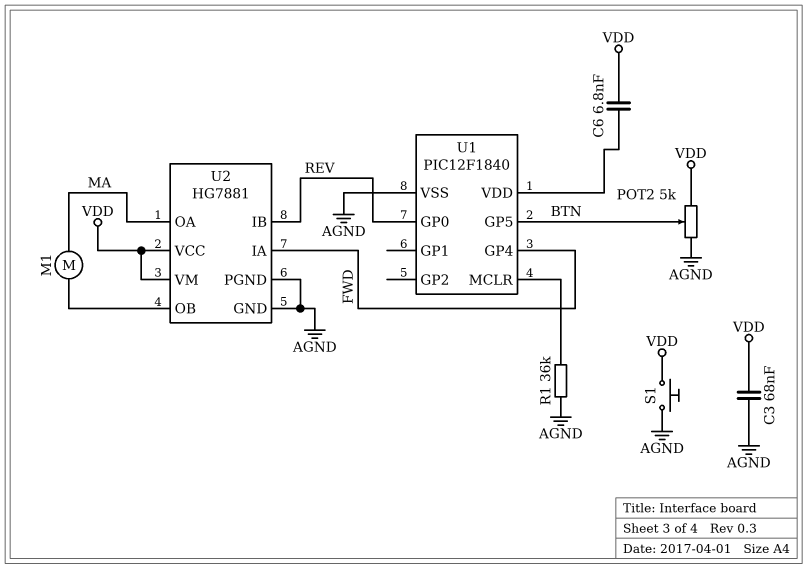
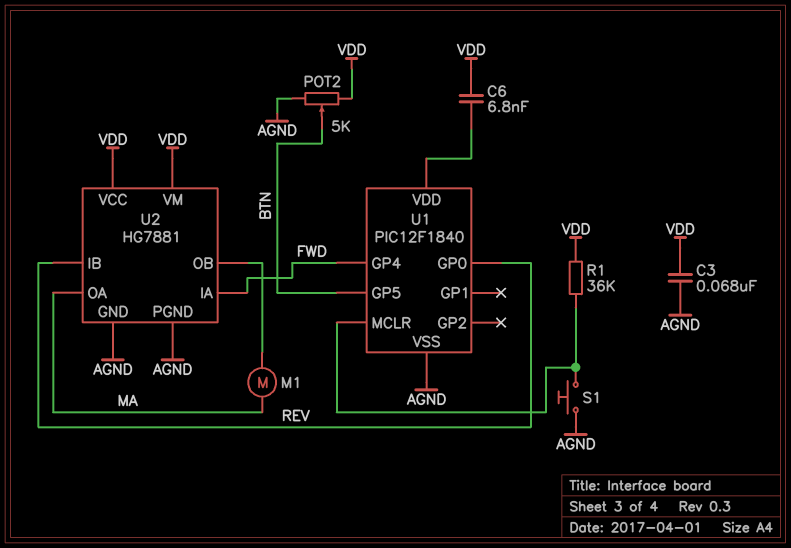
R1: 36k (AGND, U1/MCLR) -> 36k (U1/MCLR, VDD)
S1: button (AGND, VDD) -> button (AGND, U1/MCLR)

